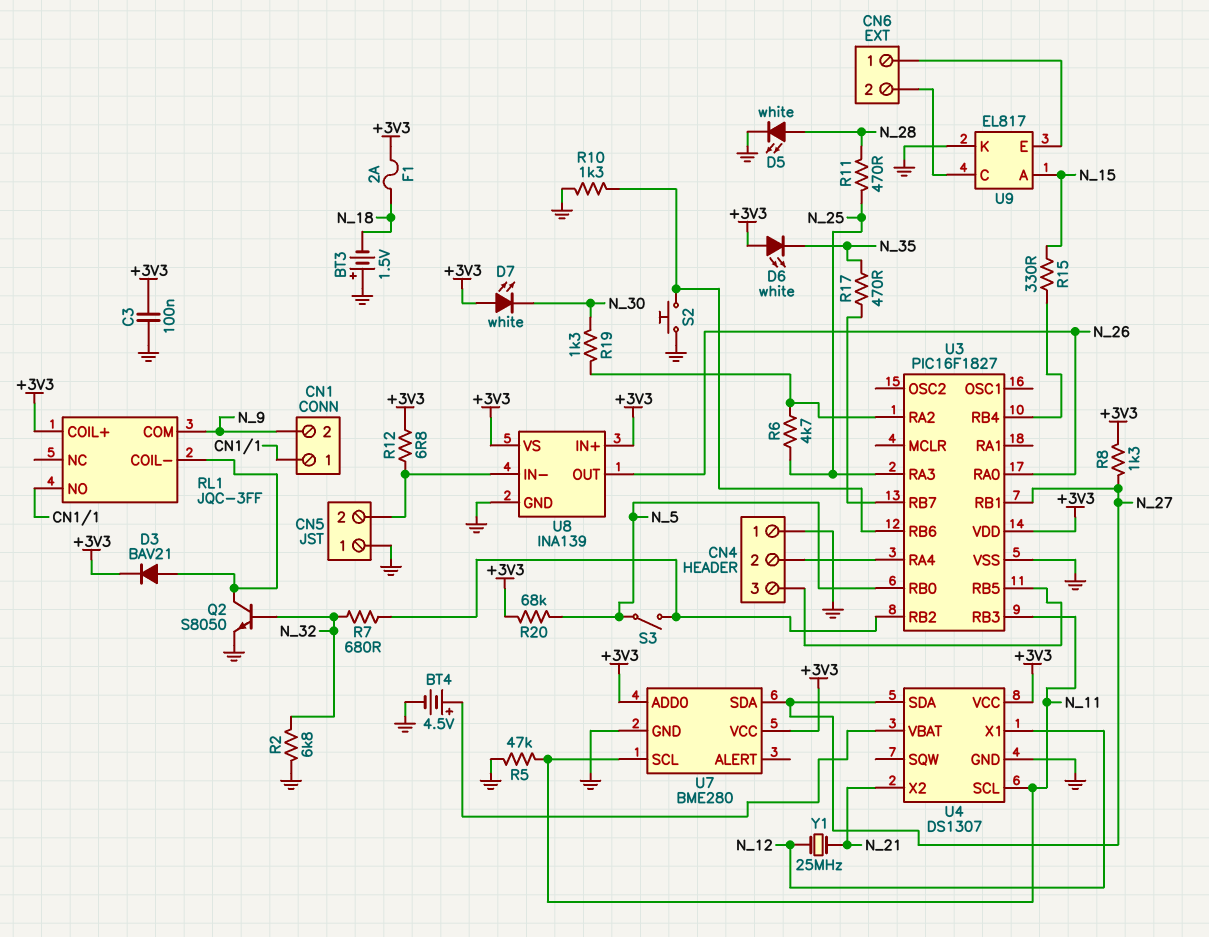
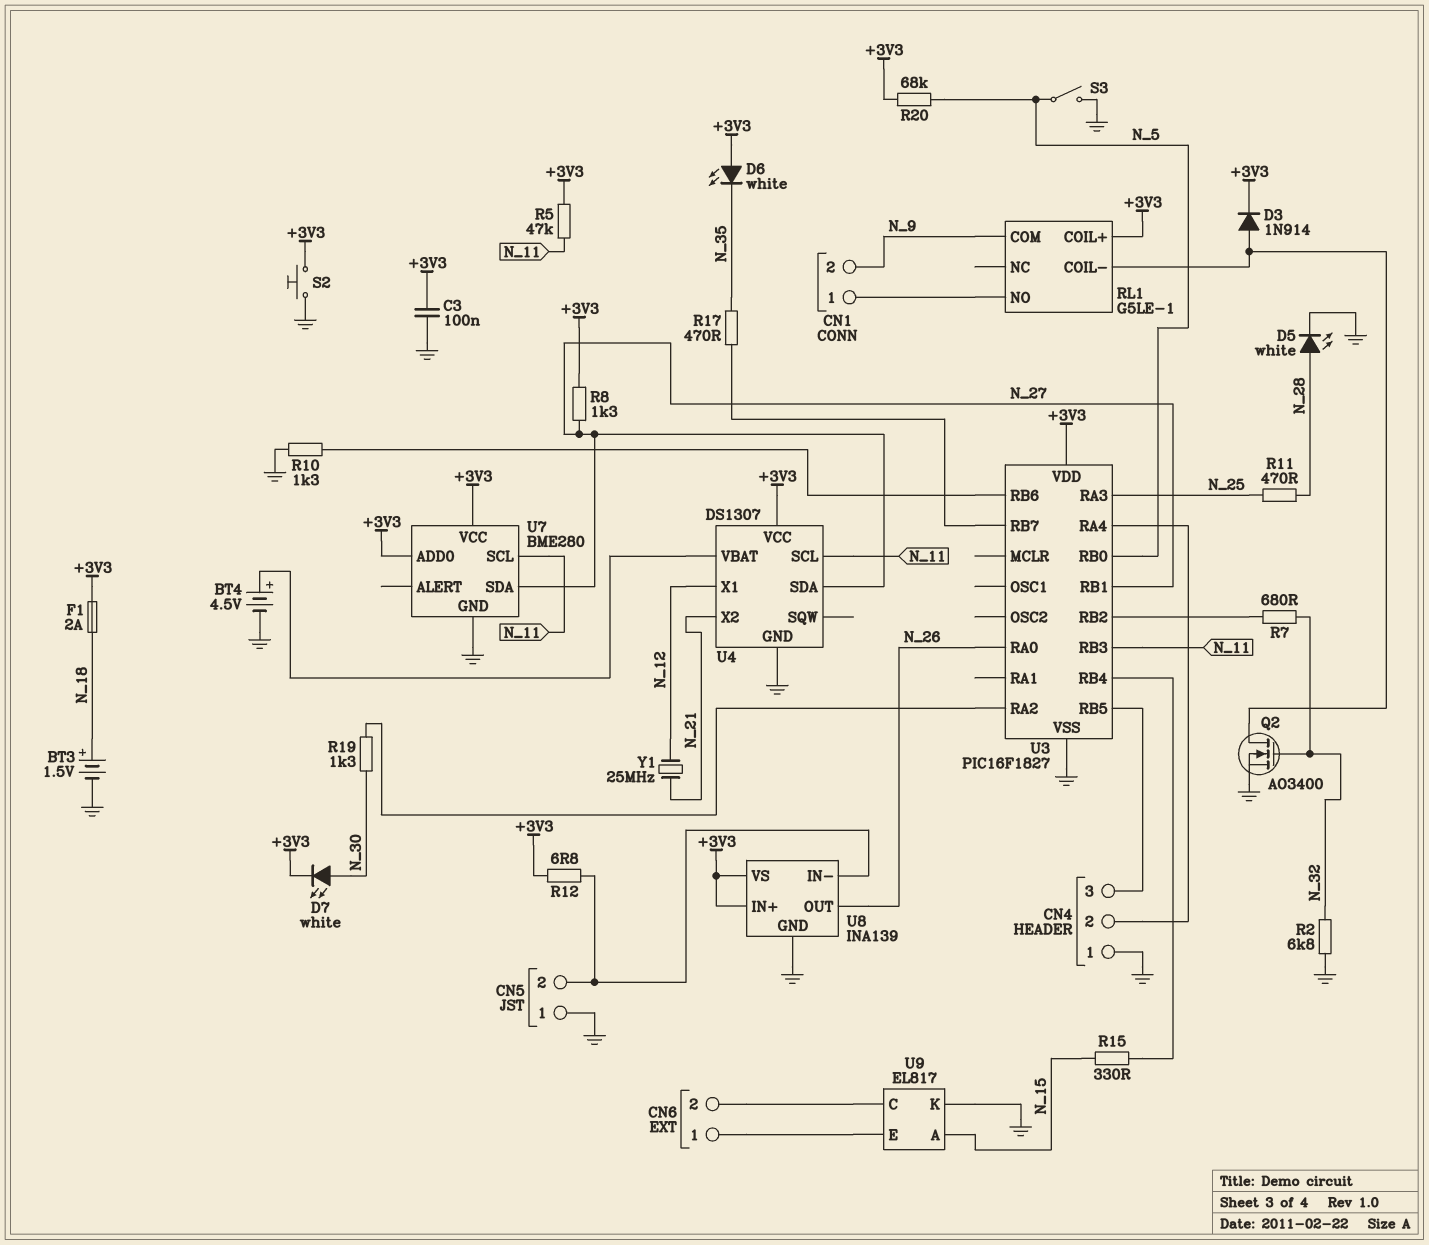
BT3: 1.5V (plus GND, minus N_18) -> 1.5V (plus N_18, minus GND)
D3: diode BAV21 (A RL1/COIL-, K +3V3) -> diode 1N914 (A RL1/COIL-, K +3V3)
D7: LED white (A +3V3, K N_30) -> LED white (A N_30, K +3V3)
Q2: NPN S8050 (B N_32, C RL1/COIL-, E GND) -> NMOS AO3400 (G N_32, D RL1/COIL-, S GND)
R5: 47k (GND, N_11) -> 47k (+3V3, N_11)
R6: 4.7k (N_25, U3/RA2) -> none
RL1: JQC-3FF -> G5LE-1
S2: button (GND, U3/RB6) -> button (+3V3, GND)
S3: switch (N_5, U3/RB2) -> switch (GND, N_5)

